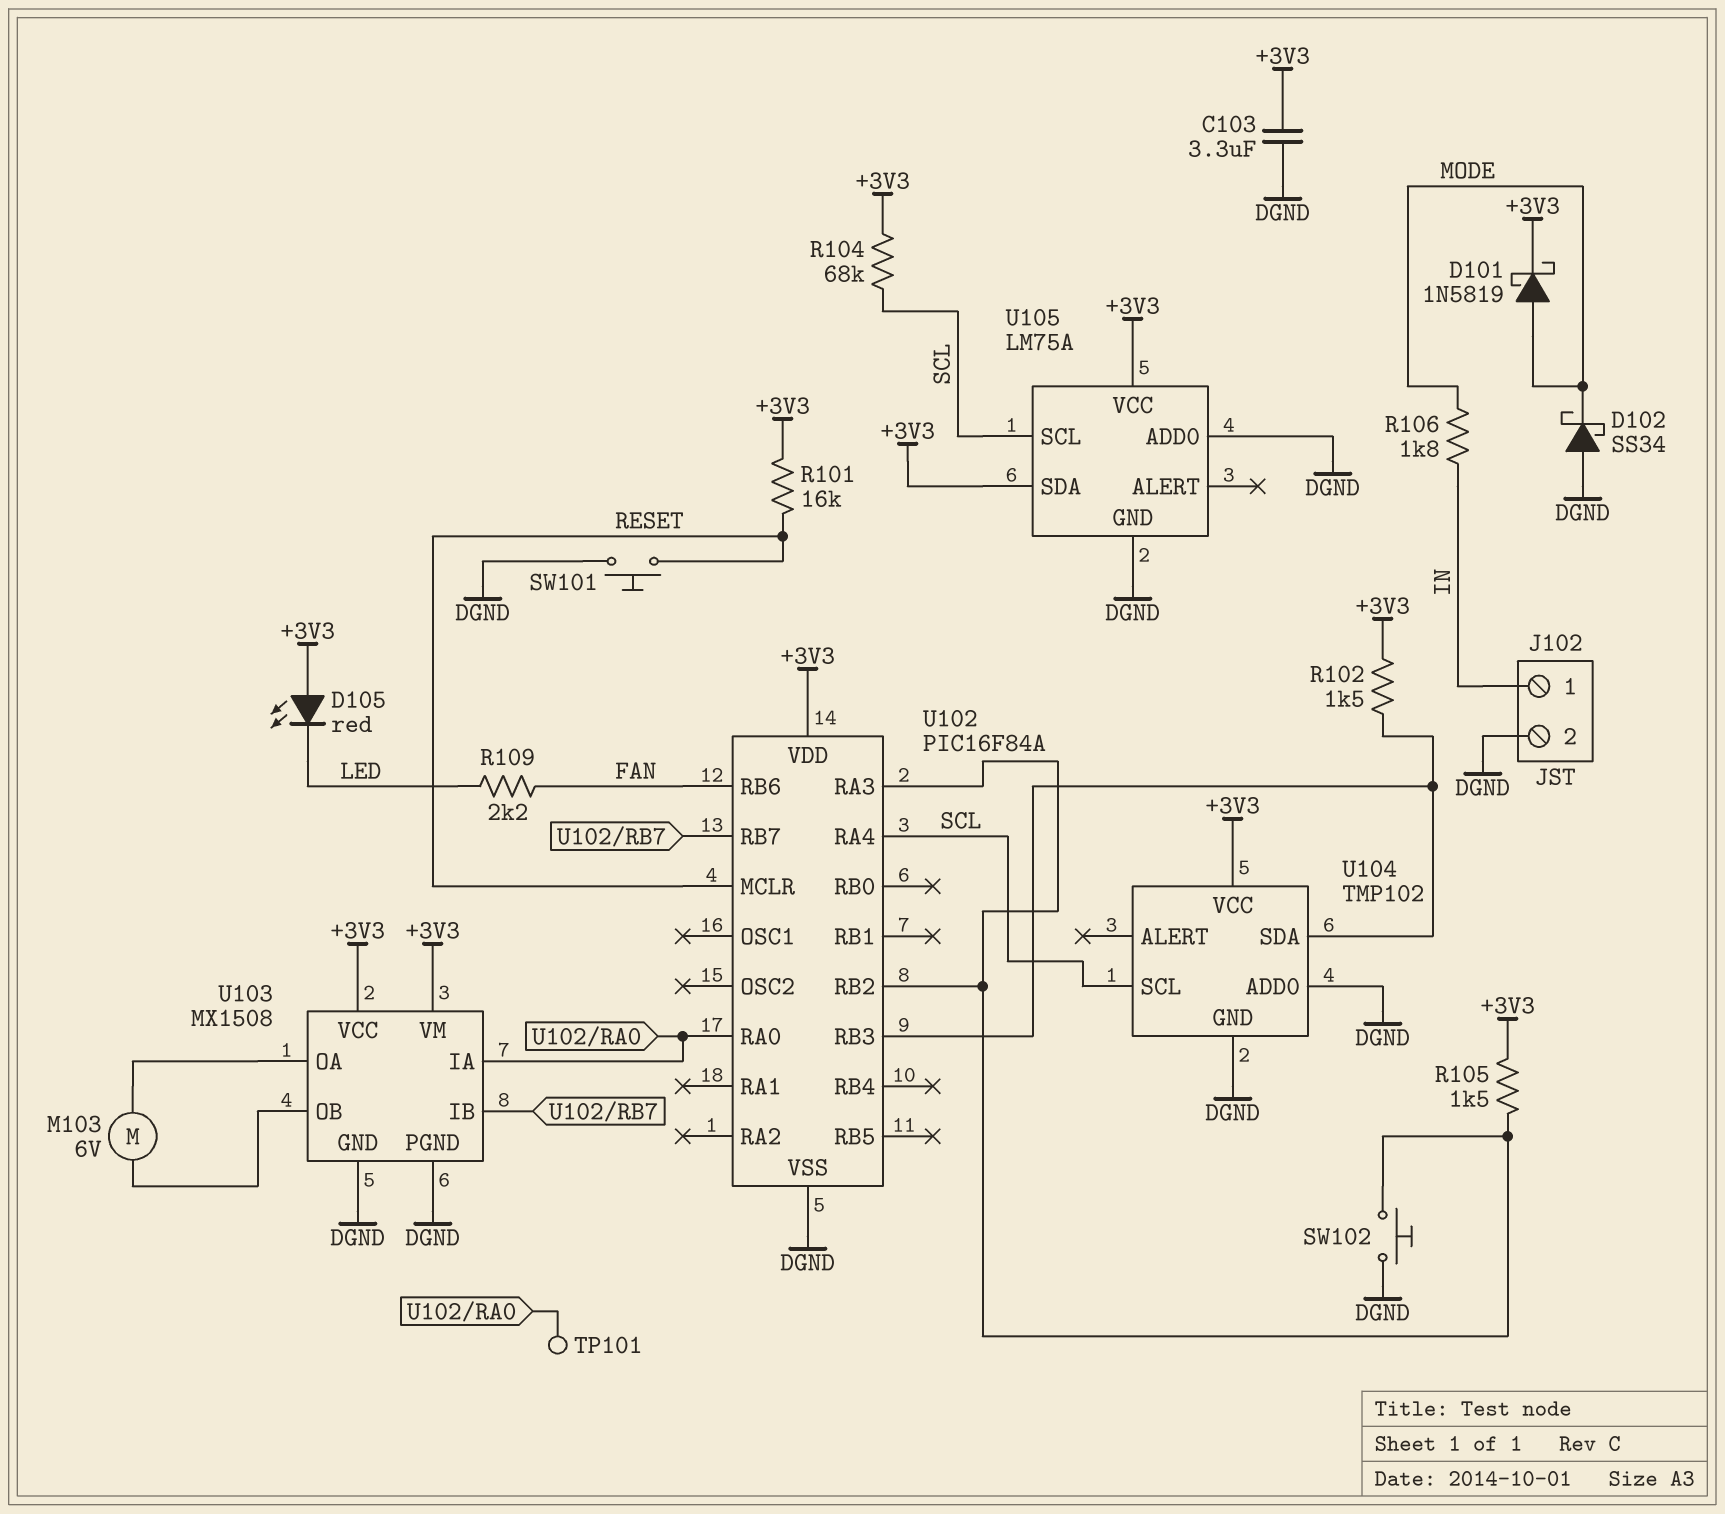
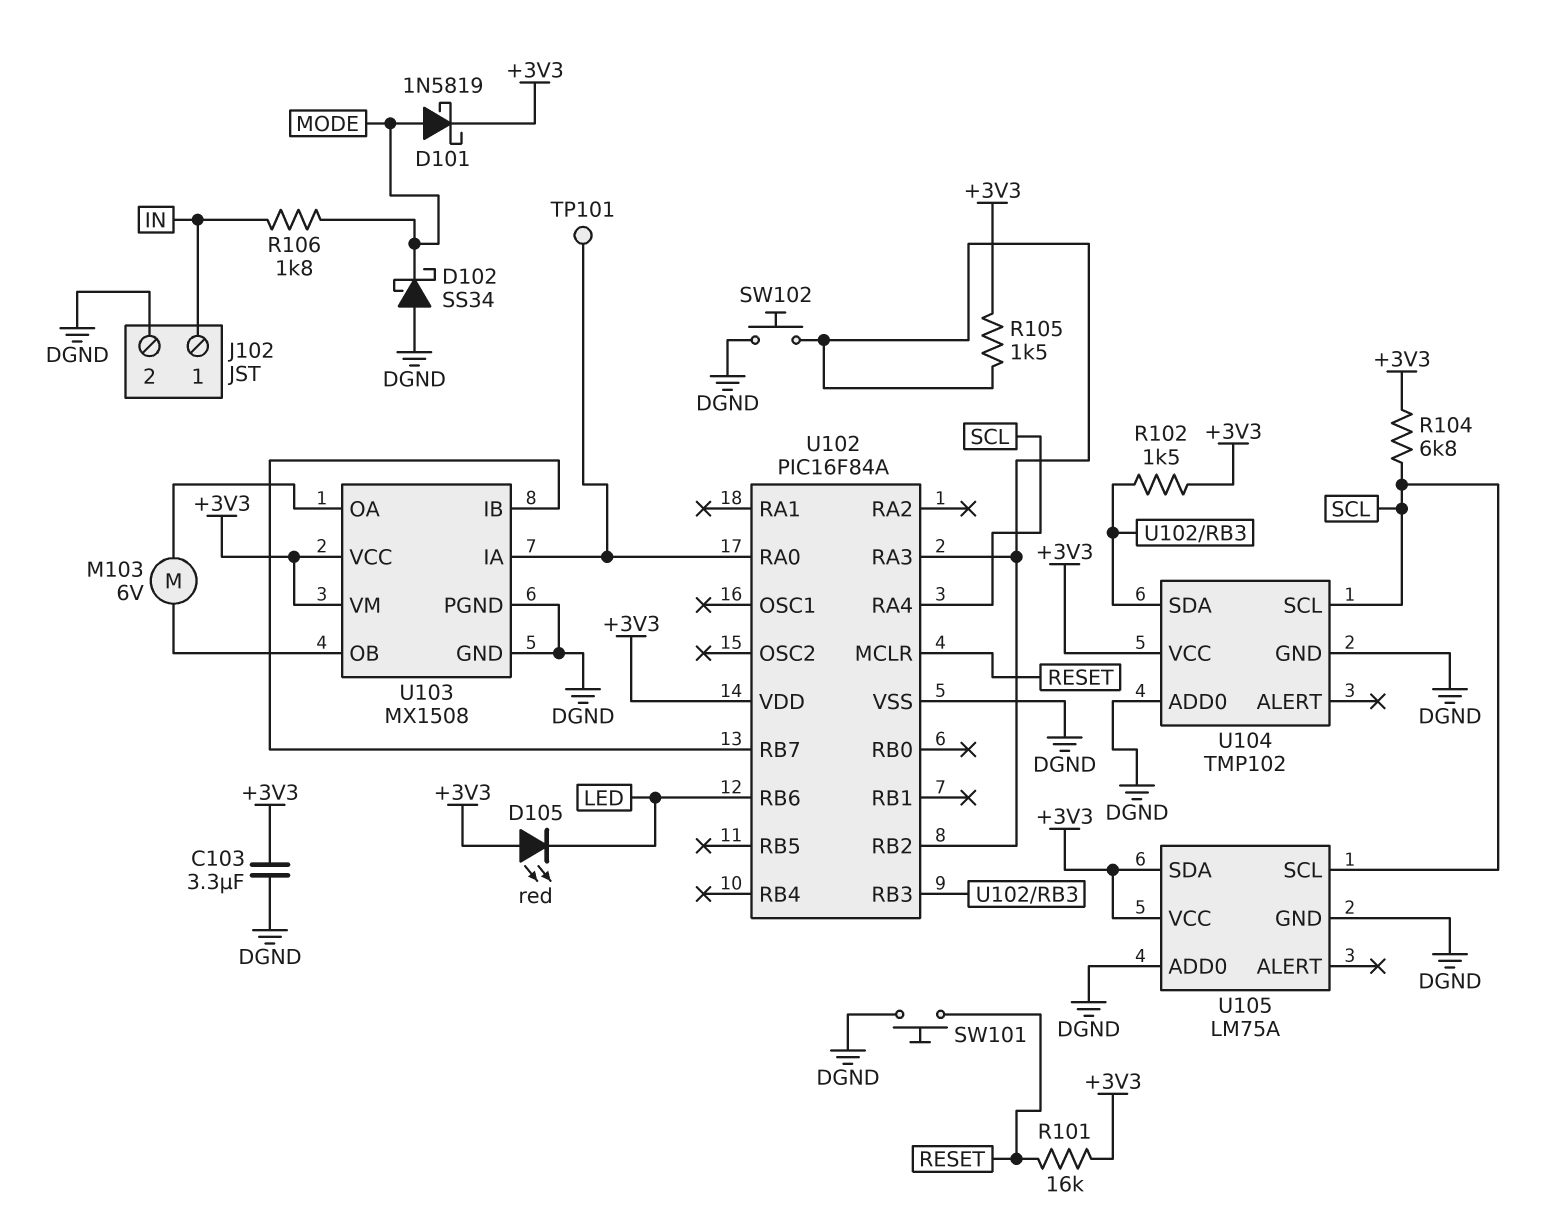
R104: 68k (+3V3, SCL) -> 6.8k (+3V3, SCL)
R109: 2.2k (FAN, LED) -> none
U102 pin RB6: FAN -> LED

